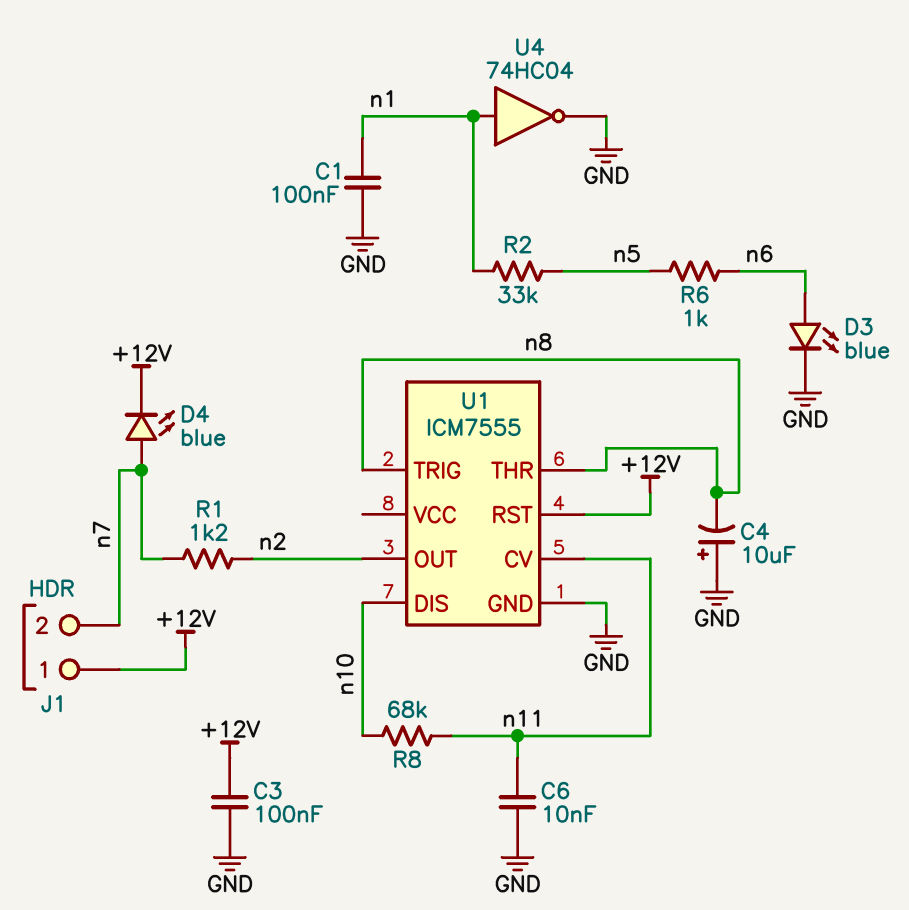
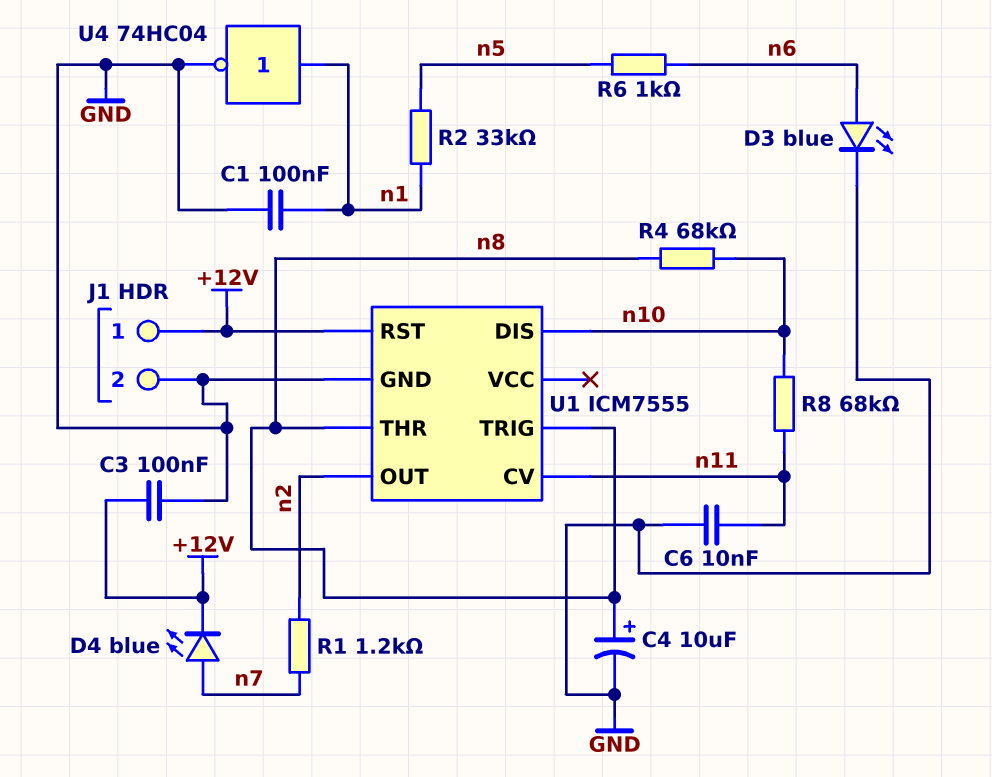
C4: 10uF (plus GND, minus n8) -> 10uF (plus n8, minus GND)
J1 pin 2: n7 -> GND
R4: none -> 68k (n8, n10)

